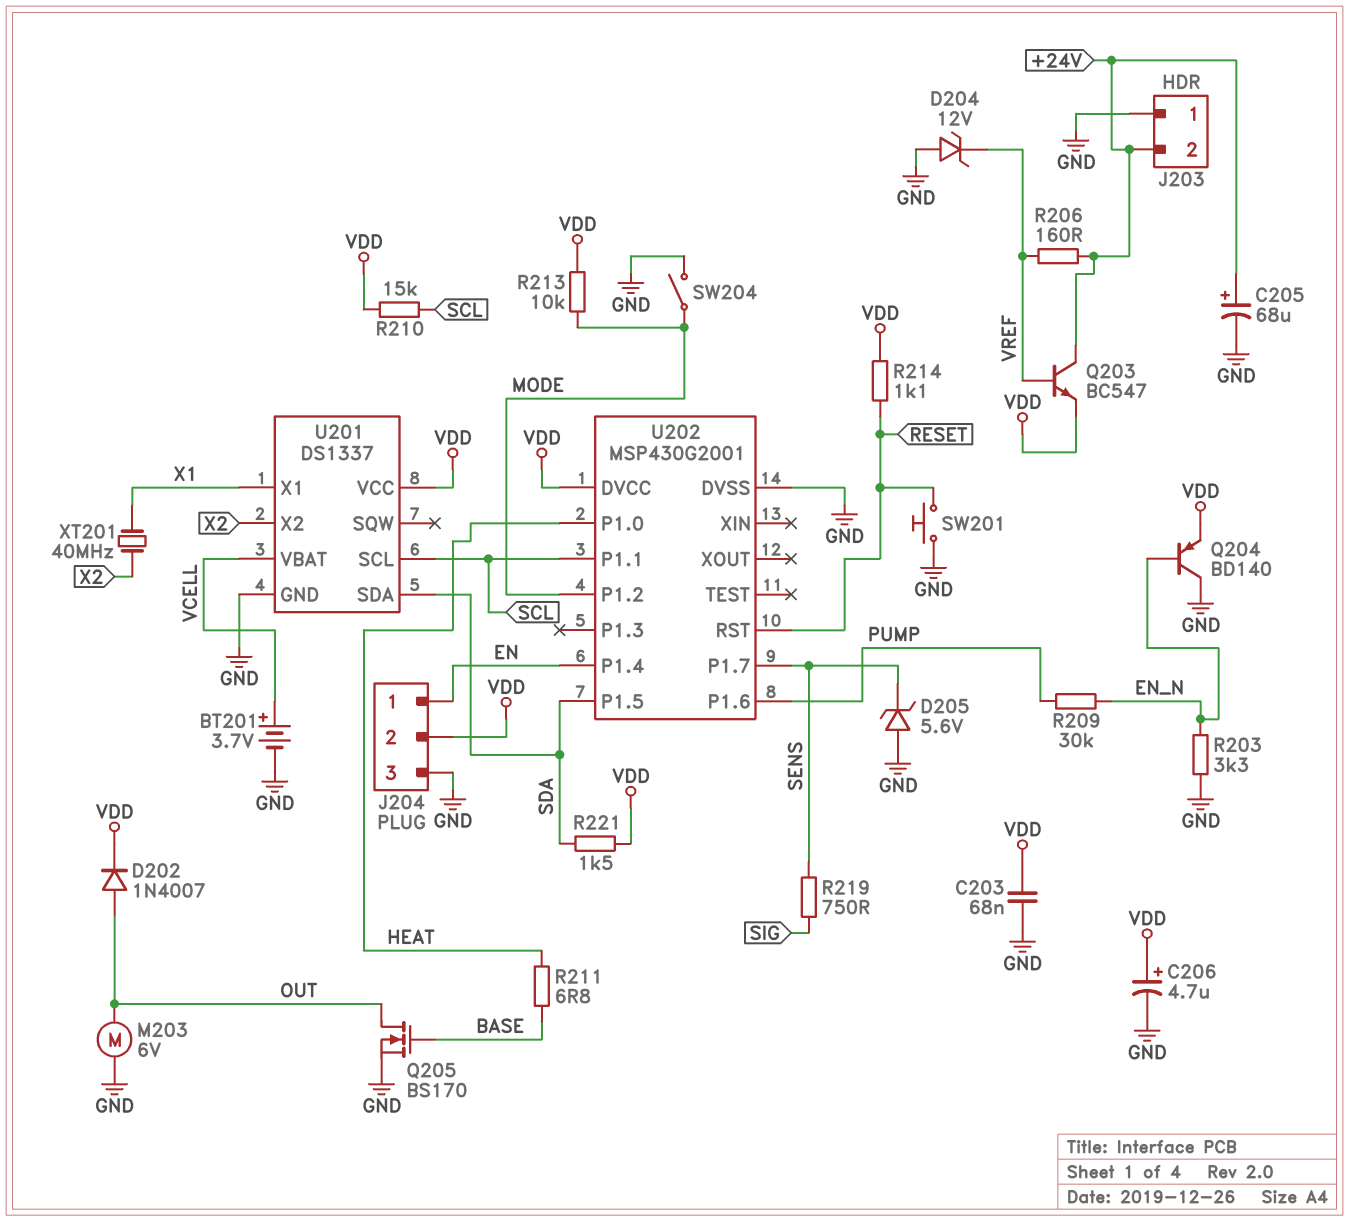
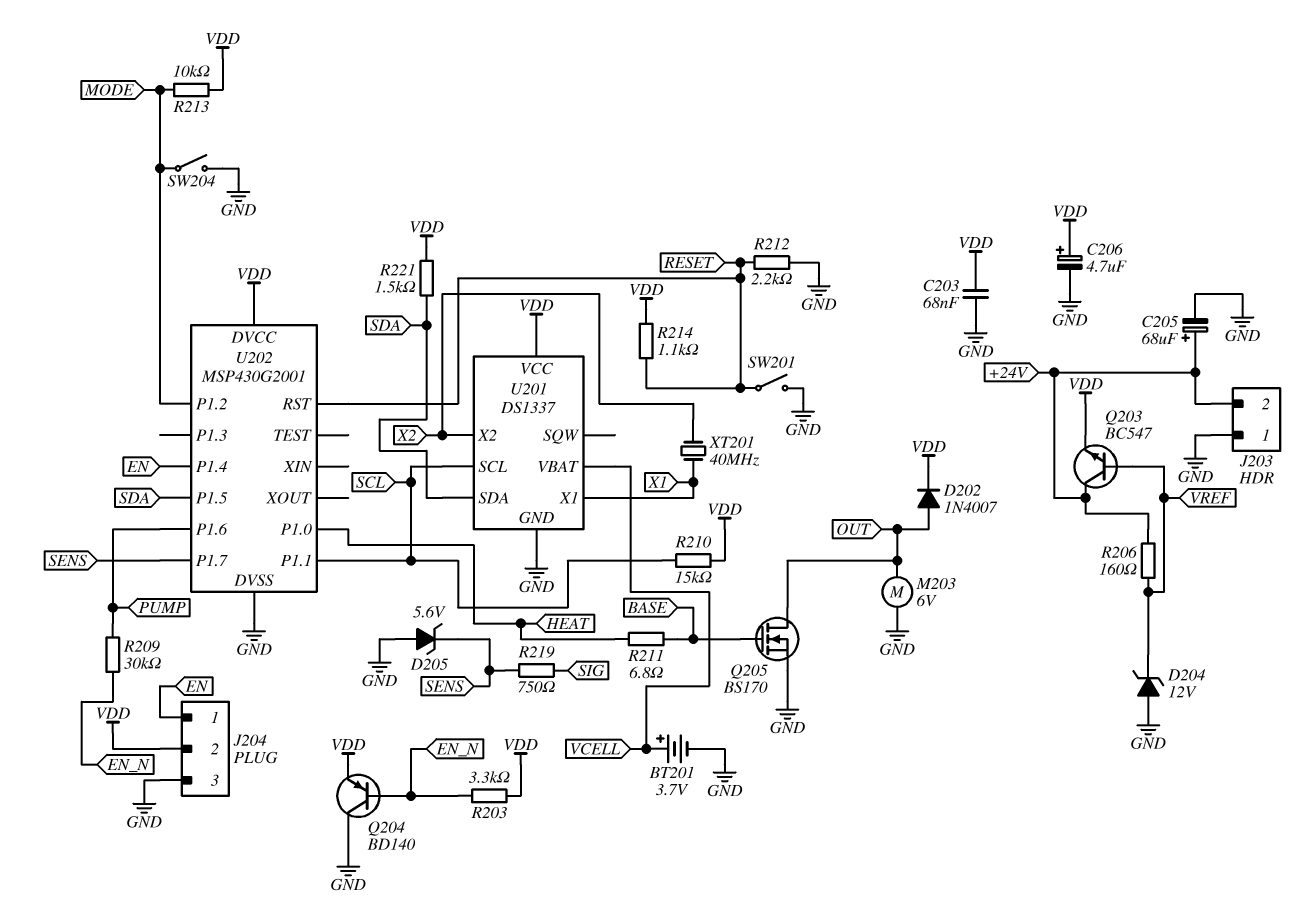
R203: 3.3k (EN_N, GND) -> 3.3k (EN_N, VDD)
R212: none -> 2.2k (GND, RESET)
SW201: button (GND, RESET) -> switch (GND, RESET)

